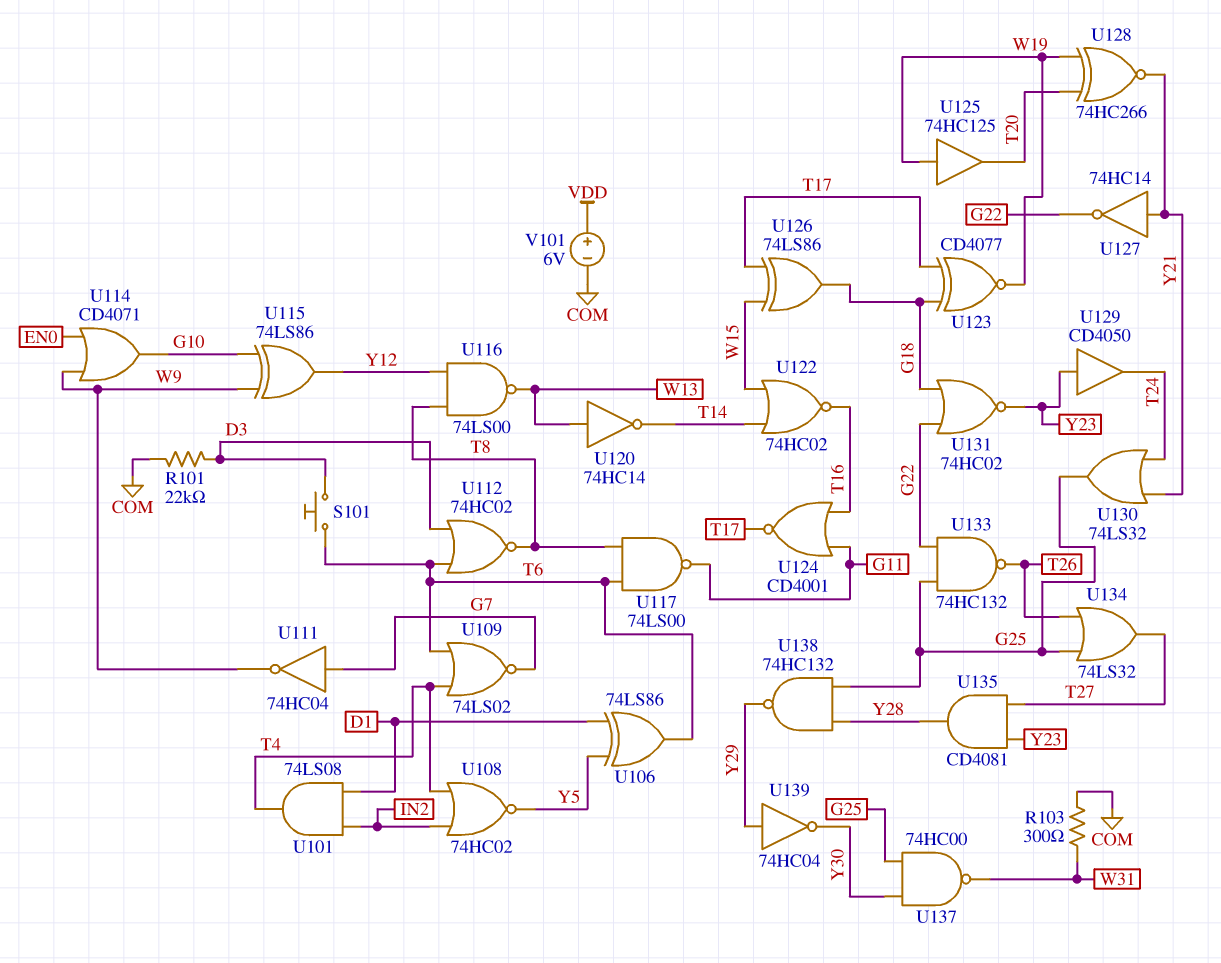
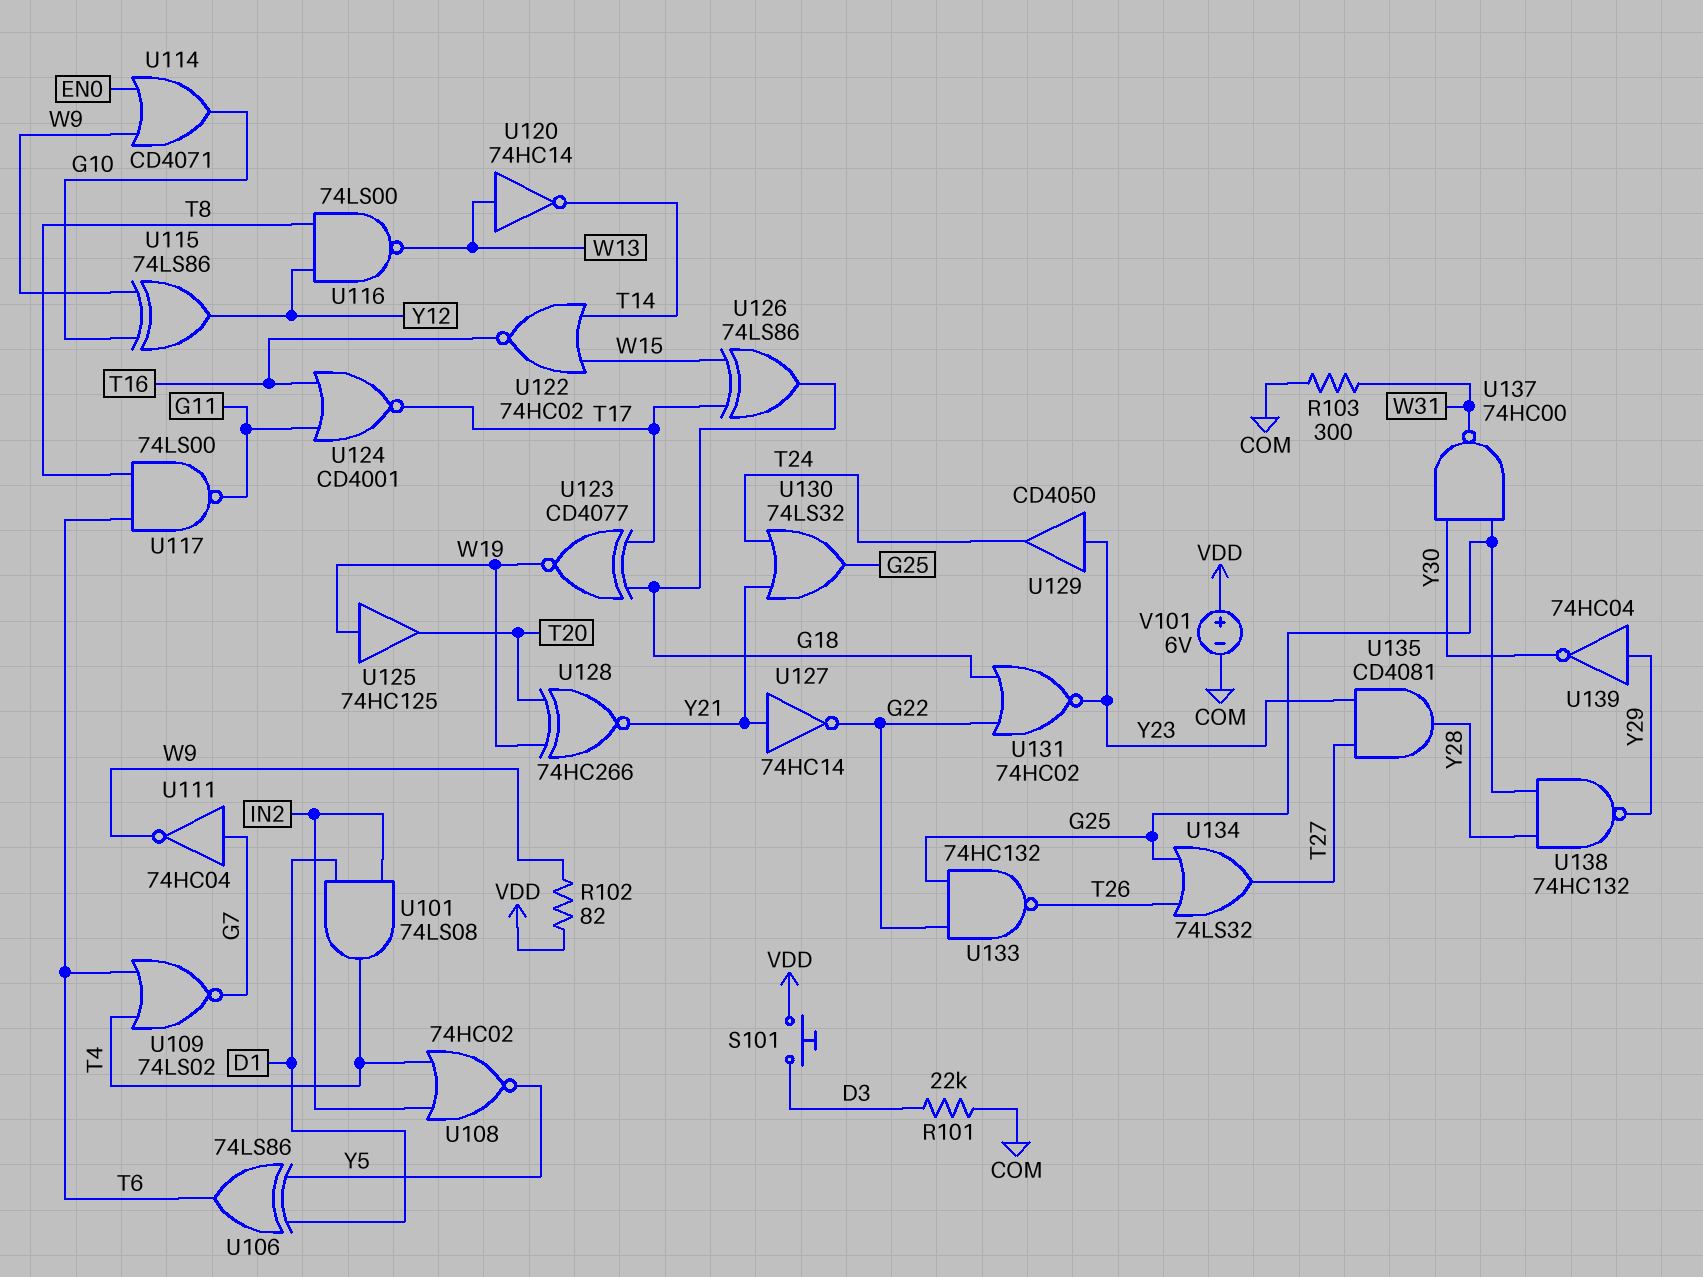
R102: none -> 82 (VDD, W9)
S101: button (D3, T6) -> button (D3, VDD)
U112: NOR 74HC02 (in D3, in T6, out T8) -> none

